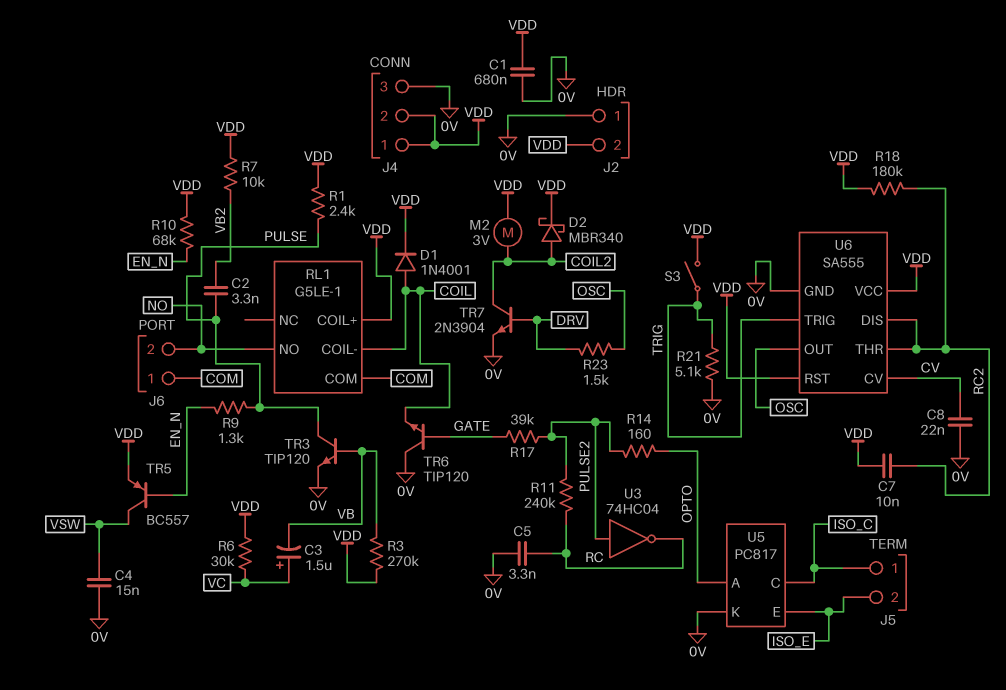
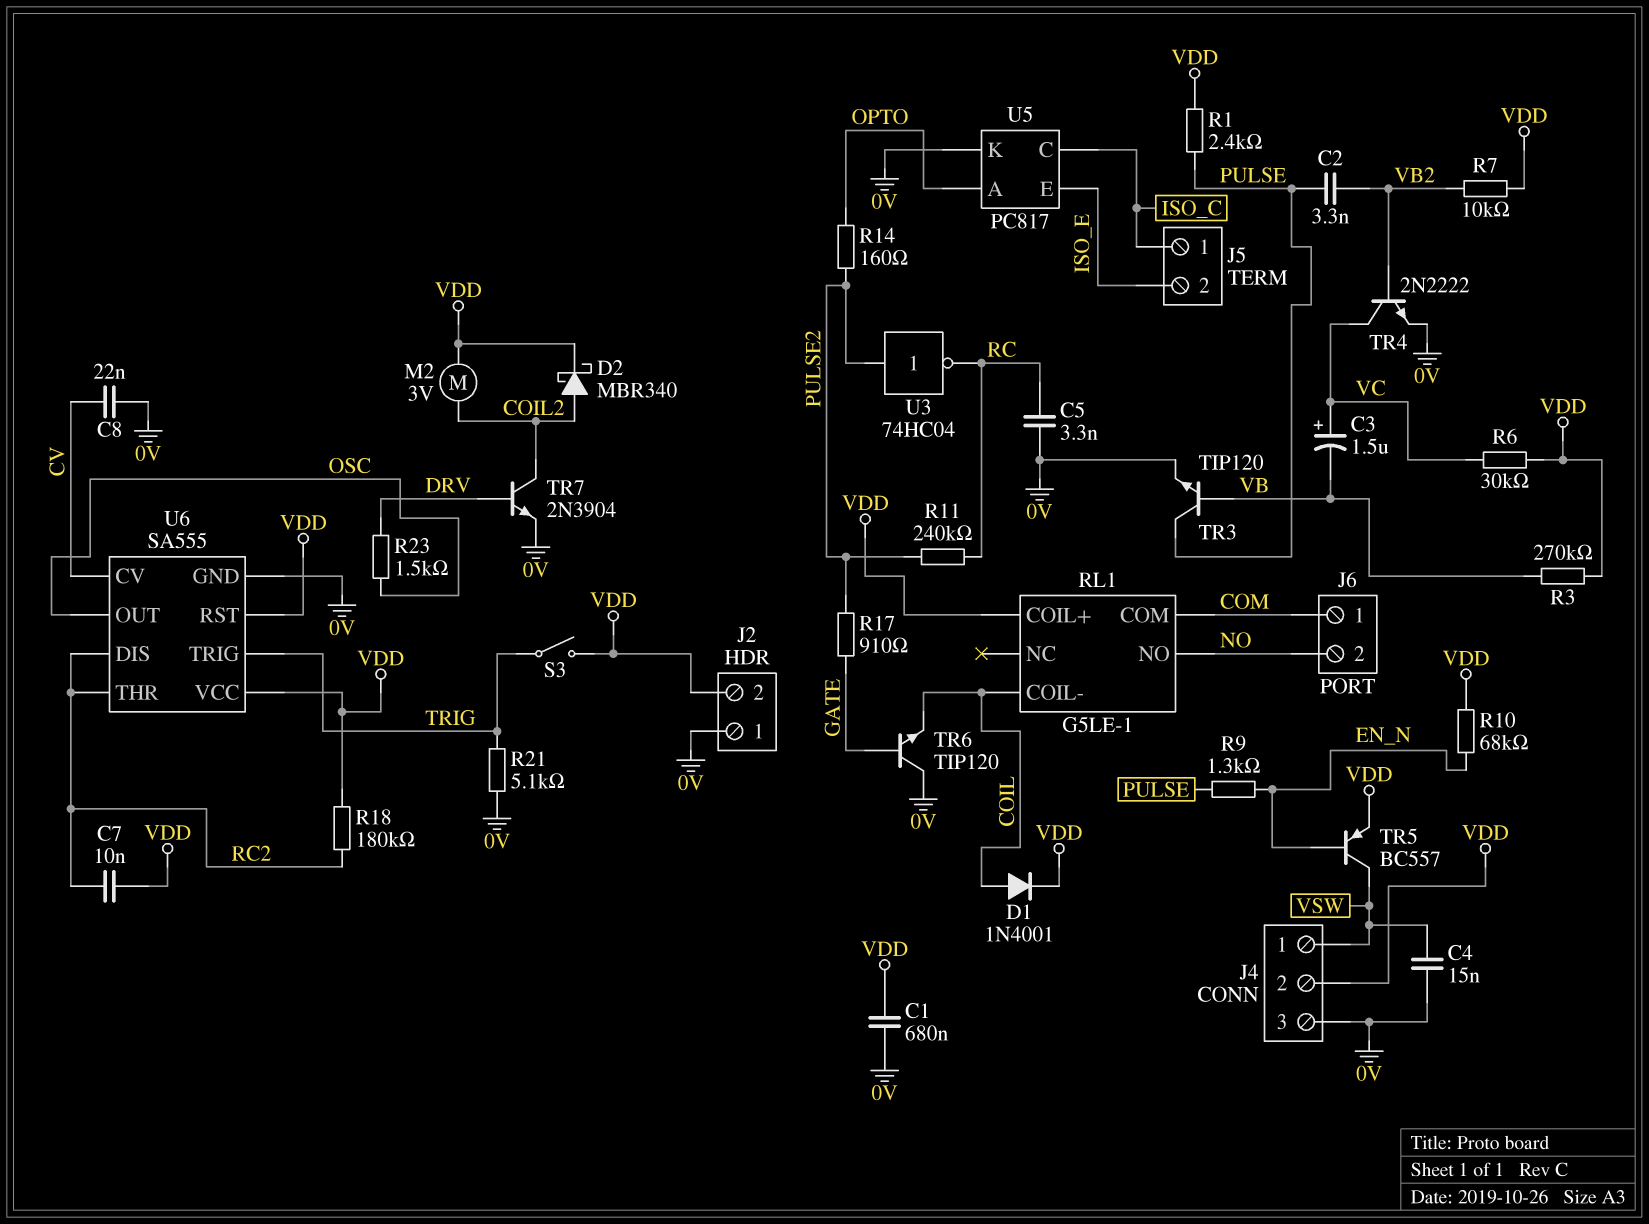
J4 pin 1: VDD -> VSW
R17: 39k (GATE, PULSE2) -> 910 (GATE, PULSE2)
TR4: none -> NPN 2N2222 (B VB2, C VC, E 0V)

